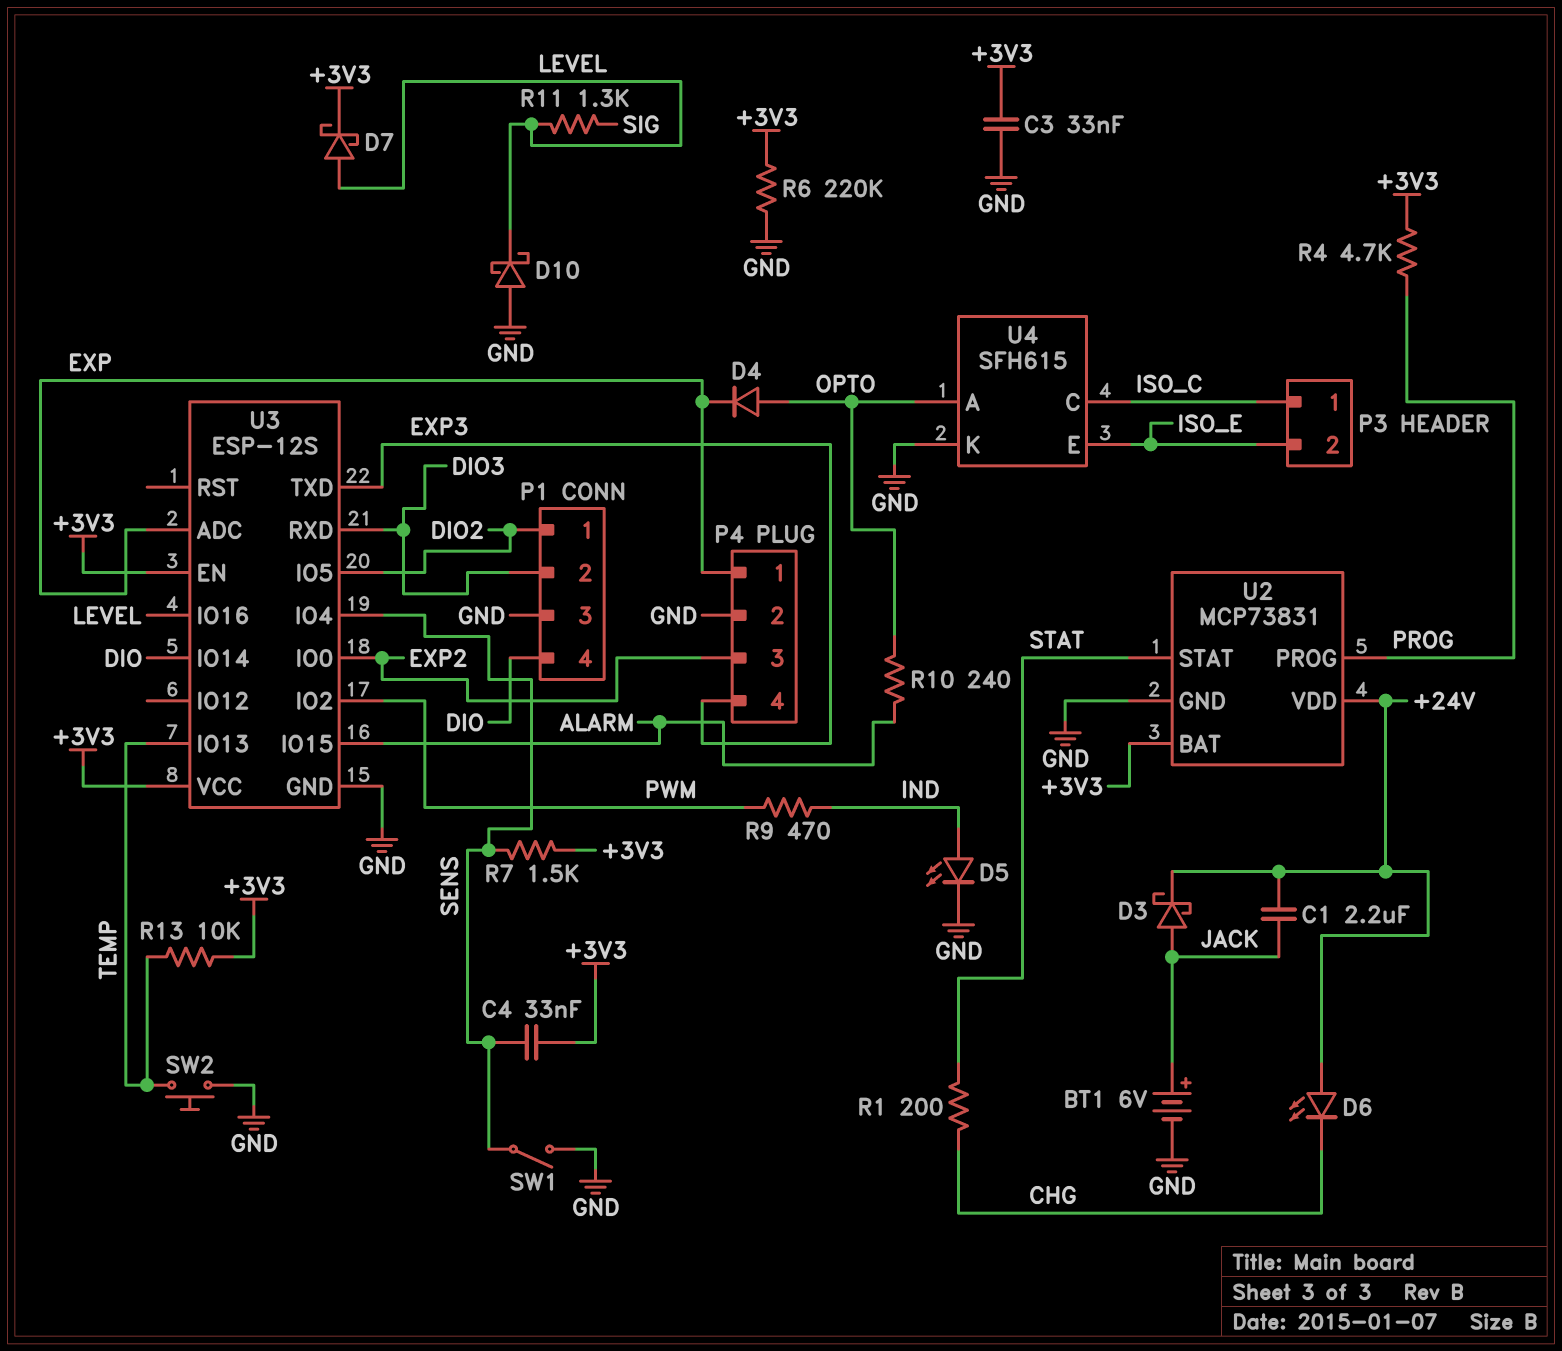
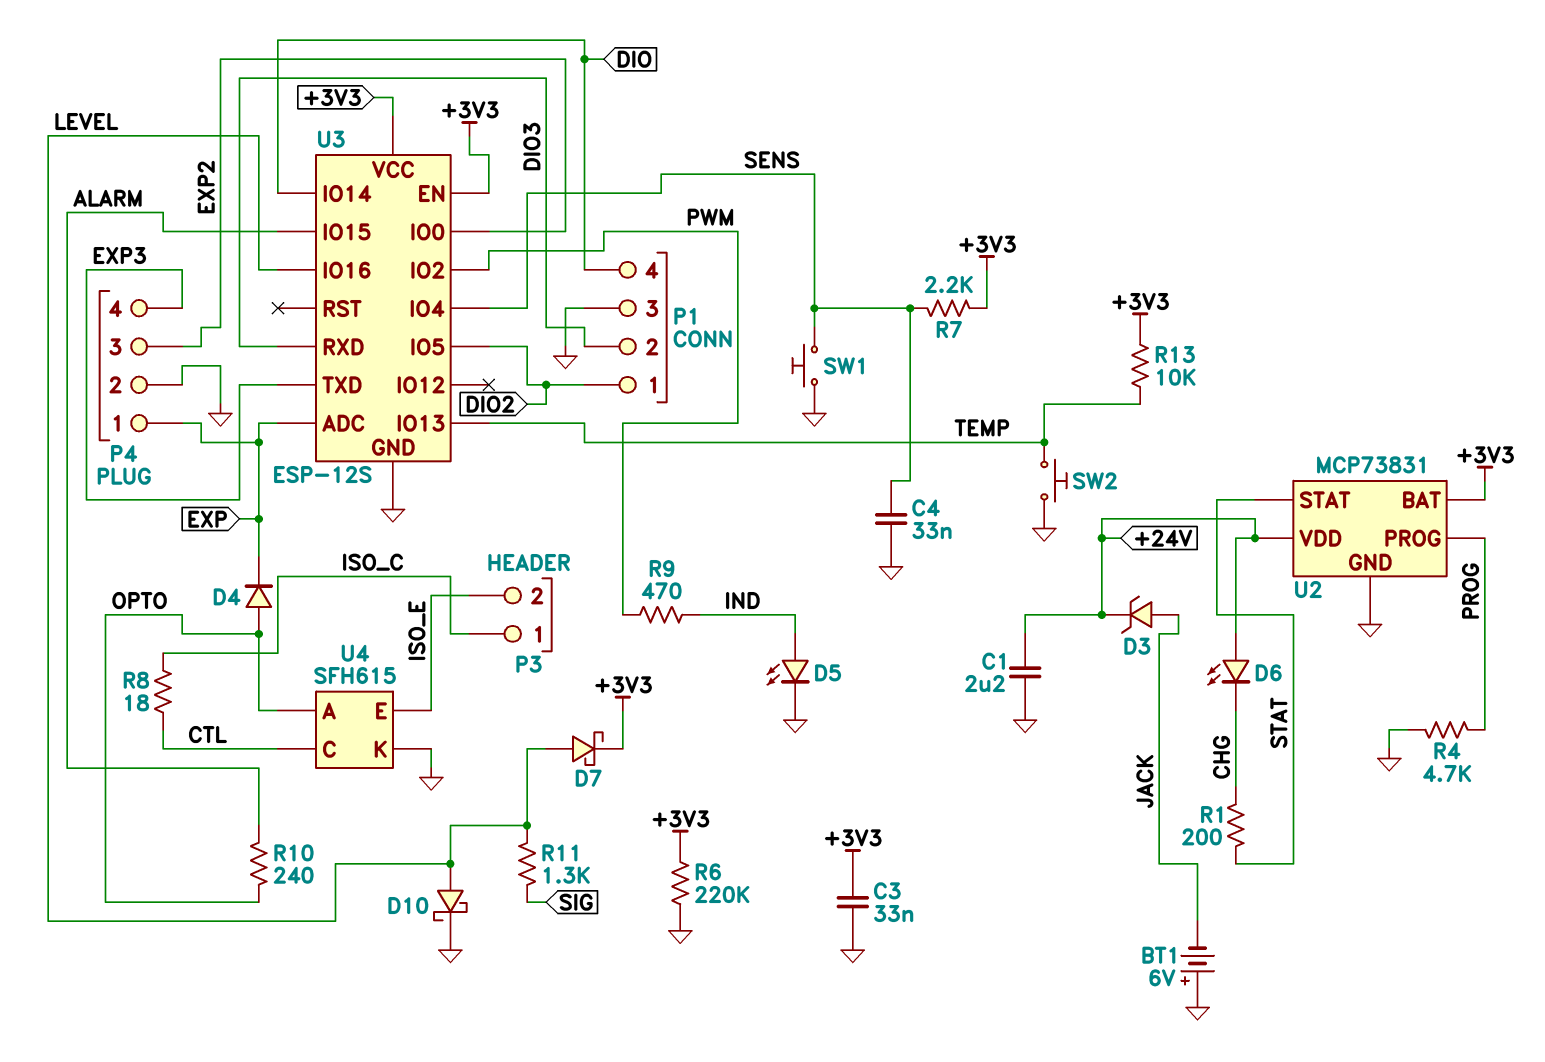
BT1: 6V (plus JACK, minus GND) -> 6V (plus GND, minus JACK)
C1: 2.2uF (+24V, JACK) -> 2.2uF (+24V, GND)
C4: 33nF (+3V3, SENS) -> 33nF (GND, SENS)
D3: schottky (A JACK, K +24V) -> zener (A JACK, K +24V)
D10: schottky (A GND, K LEVEL) -> schottky (A LEVEL, K GND)
R4: 4.7k (+3V3, PROG) -> 4.7k (GND, PROG)
R7: 1.5k (+3V3, SENS) -> 2.2k (+3V3, SENS)
R8: none -> 18 (CTL, ISO_C)
SW1: switch (GND, SENS) -> button (GND, SENS)
U4 pin C: ISO_C -> CTL

